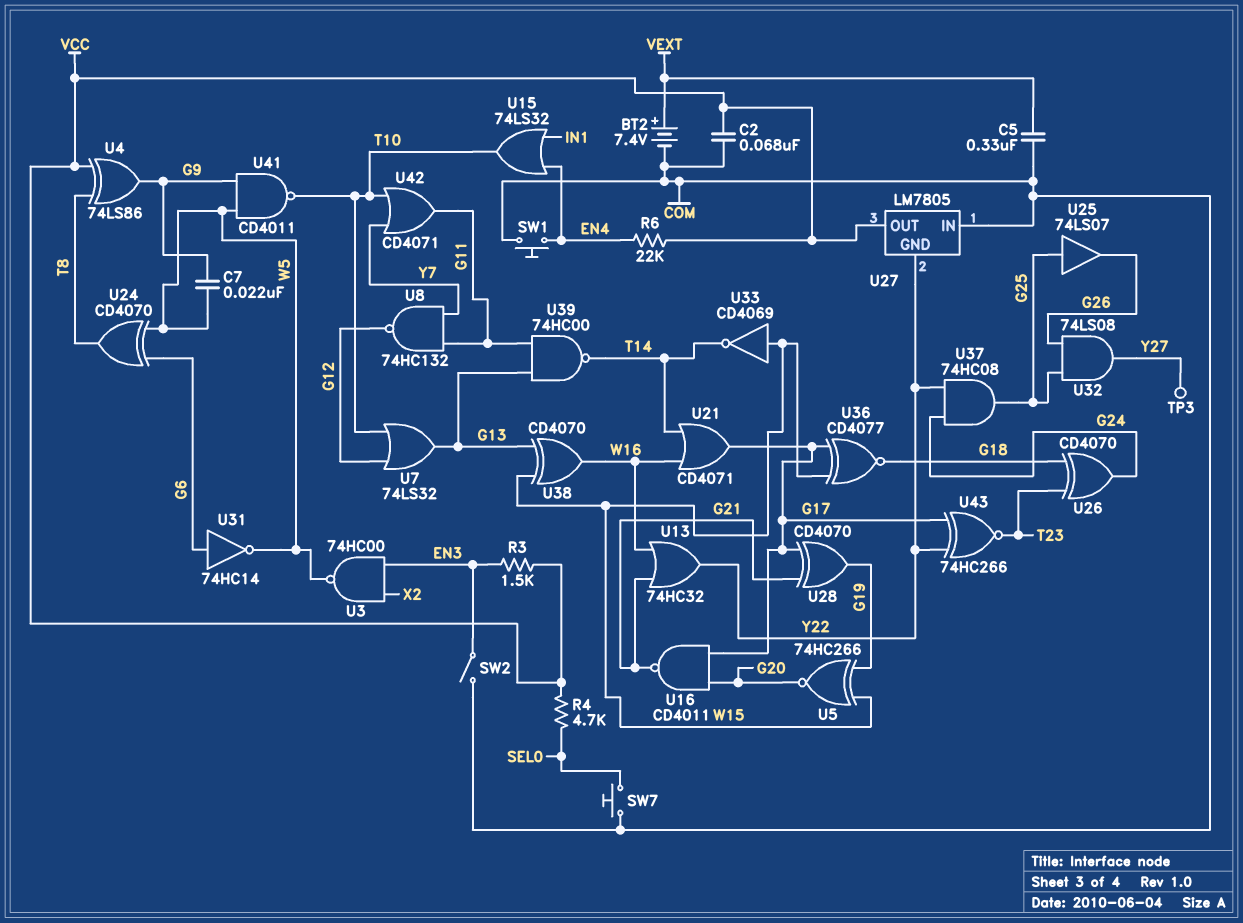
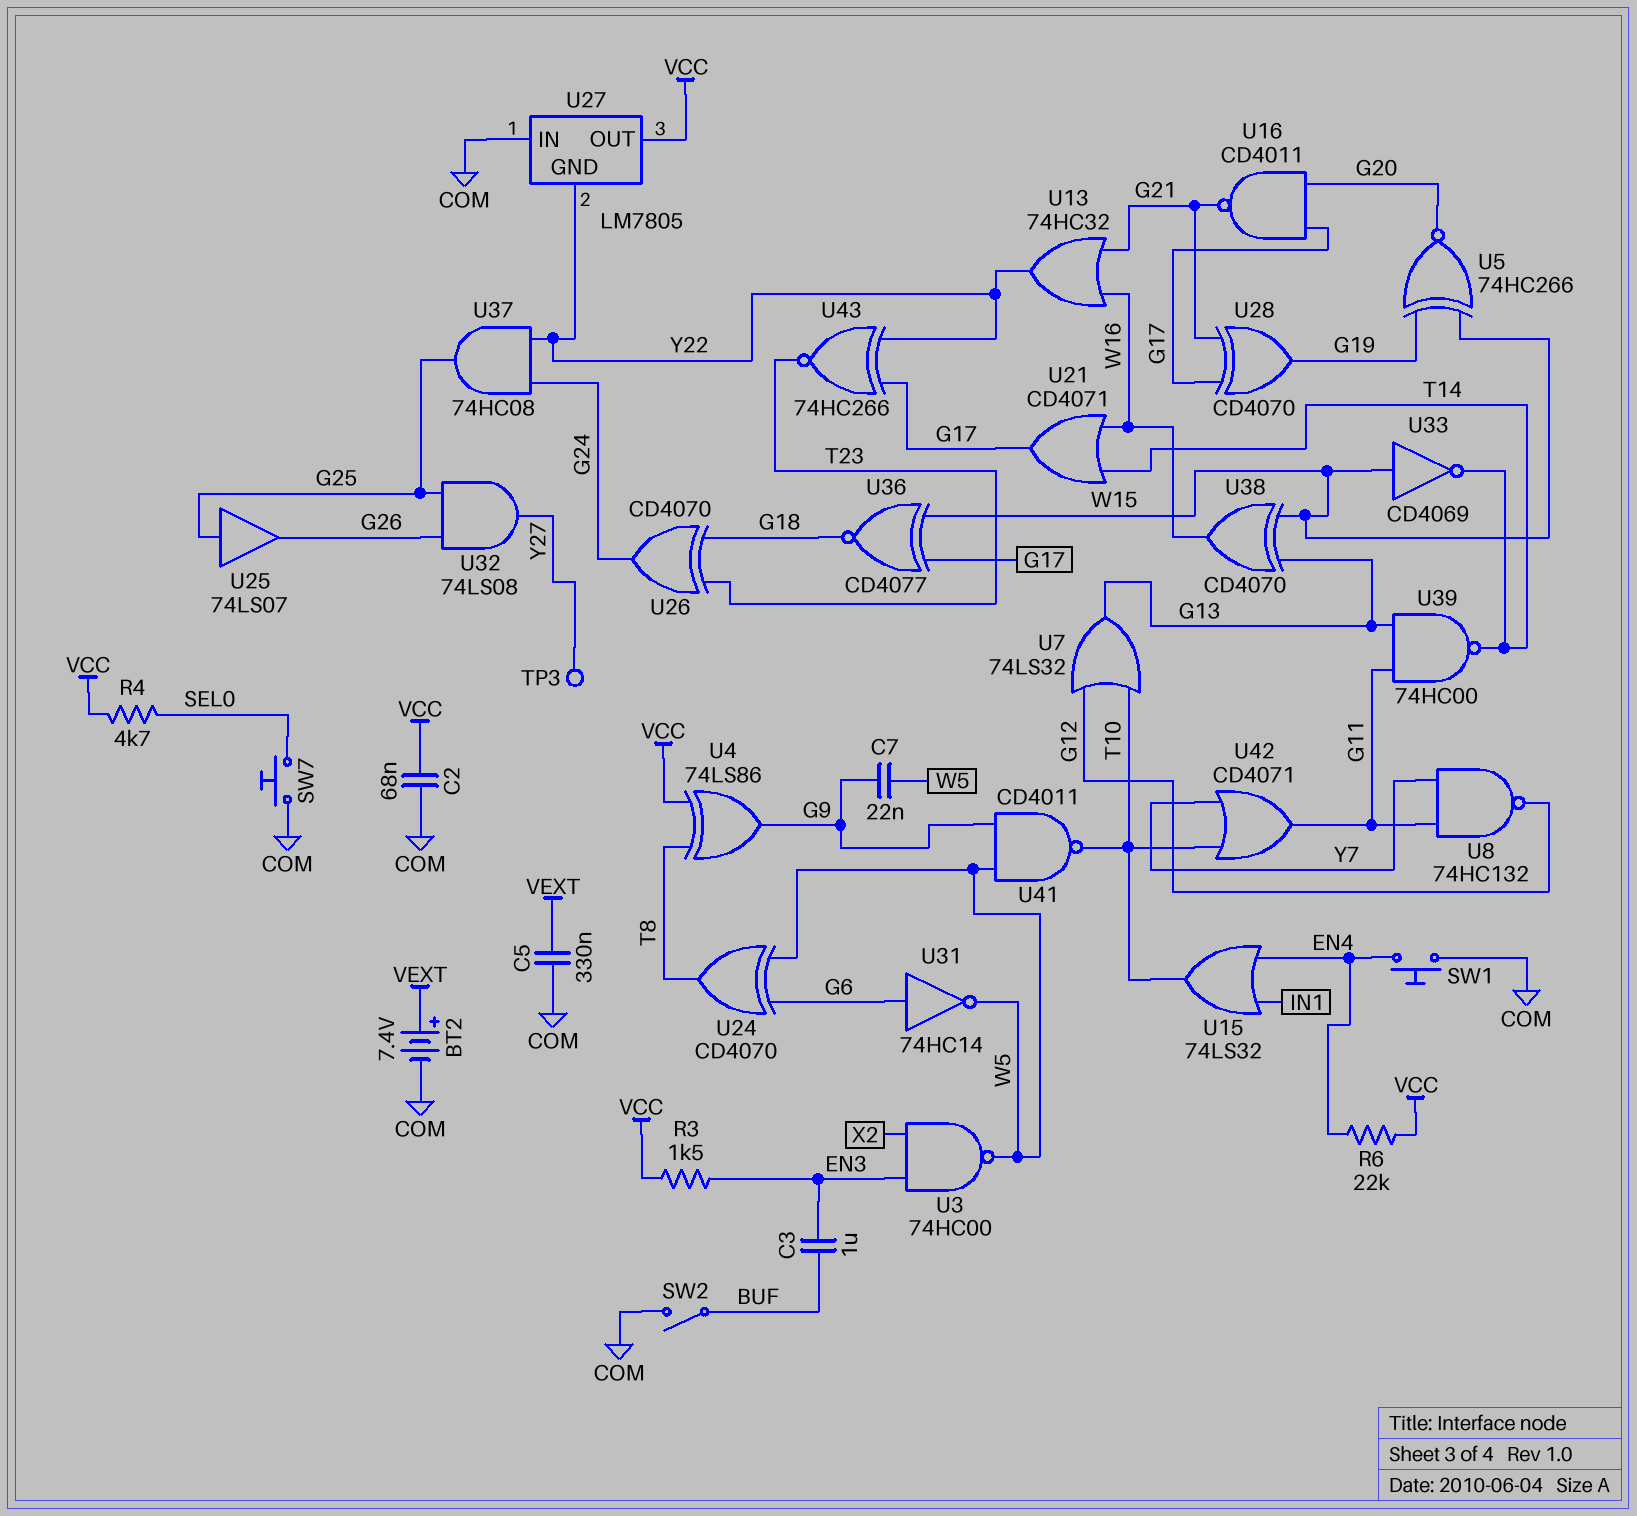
C3: none -> 1uF (BUF, EN3)
SW2: switch (COM, EN3) -> switch (BUF, COM)

